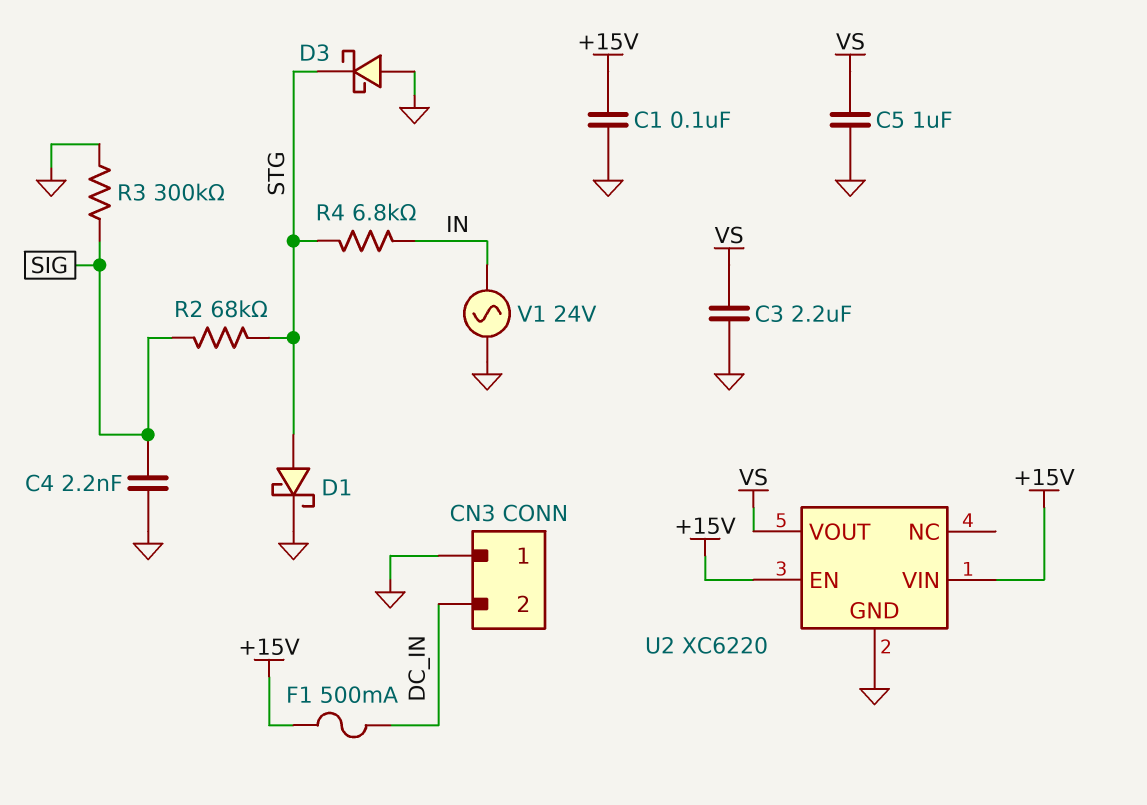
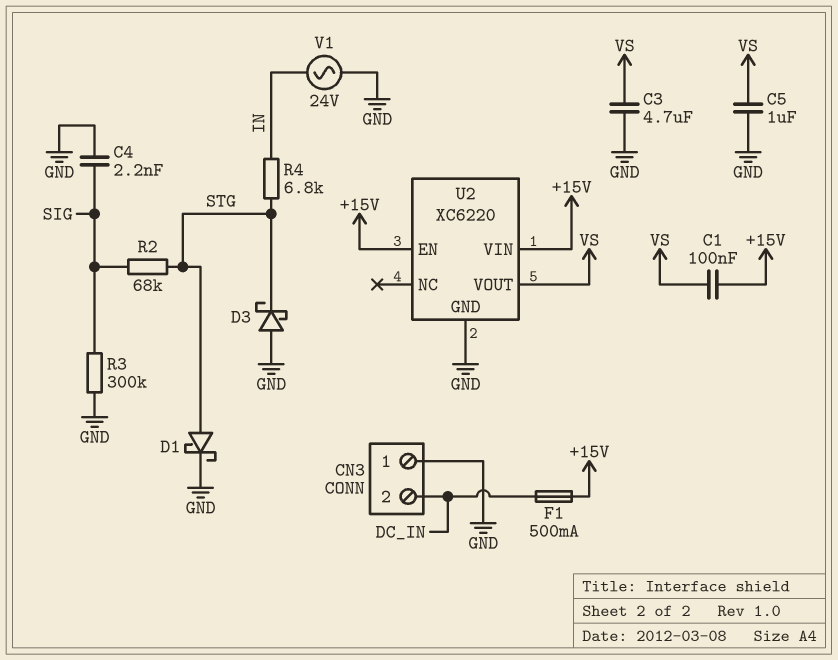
C1: 100nF (+15V, GND) -> 100nF (+15V, VS)
C3: 2.2uF (GND, VS) -> 4.7uF (GND, VS)

